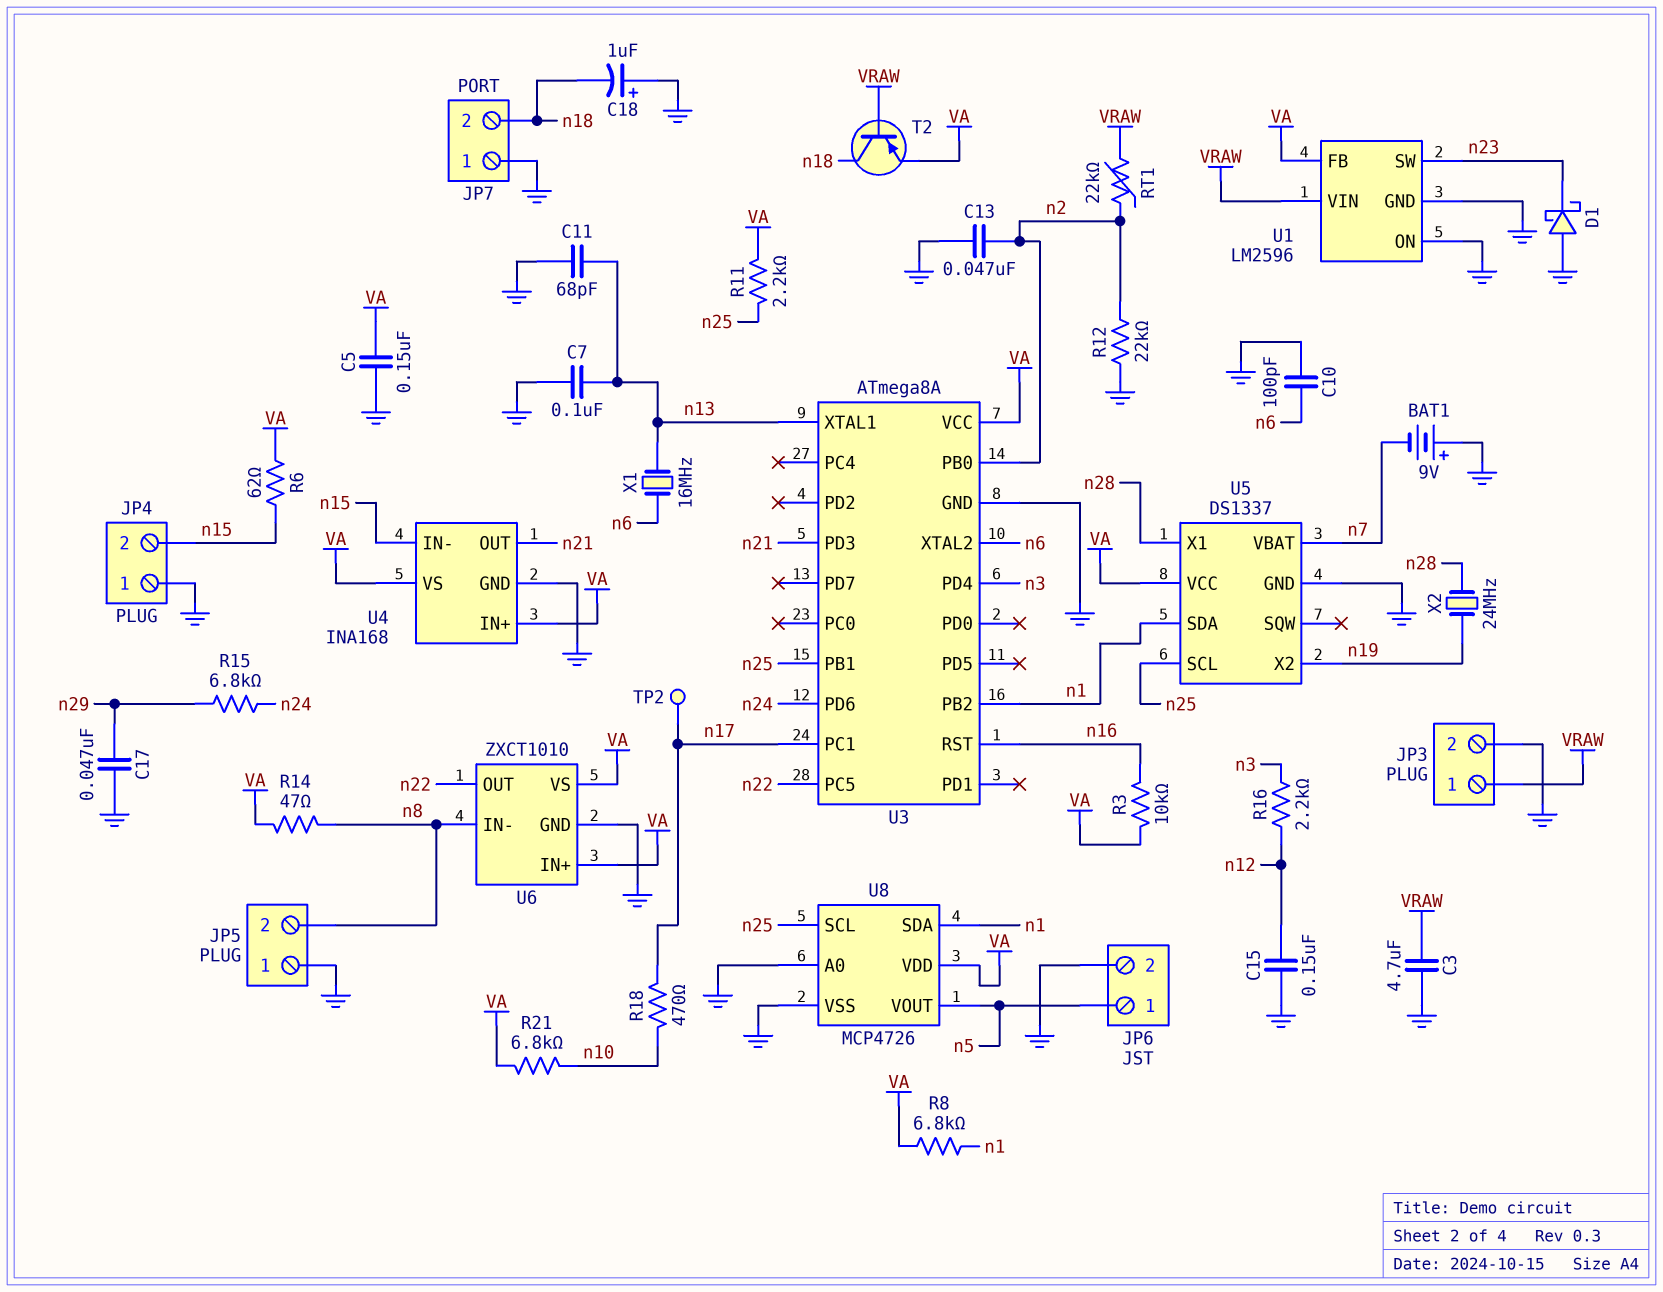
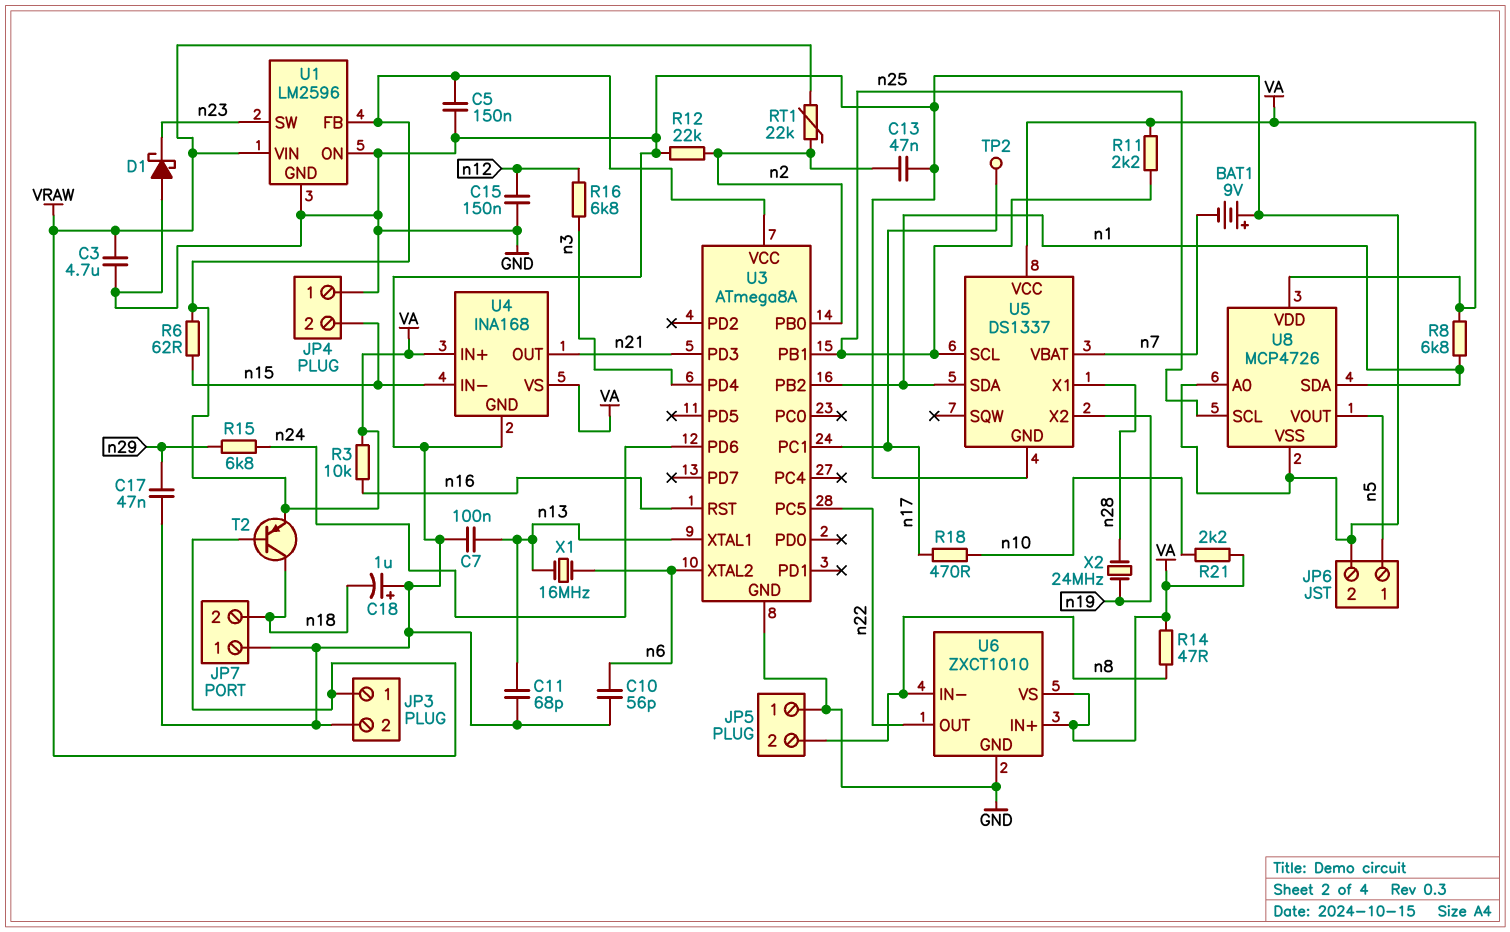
C10: 100pF (GND, n6) -> 56pF (GND, n6)
R16: 2.2k (n3, n12) -> 6.8k (n3, n12)
R21: 6.8k (VA, n10) -> 2.2k (VA, n10)

